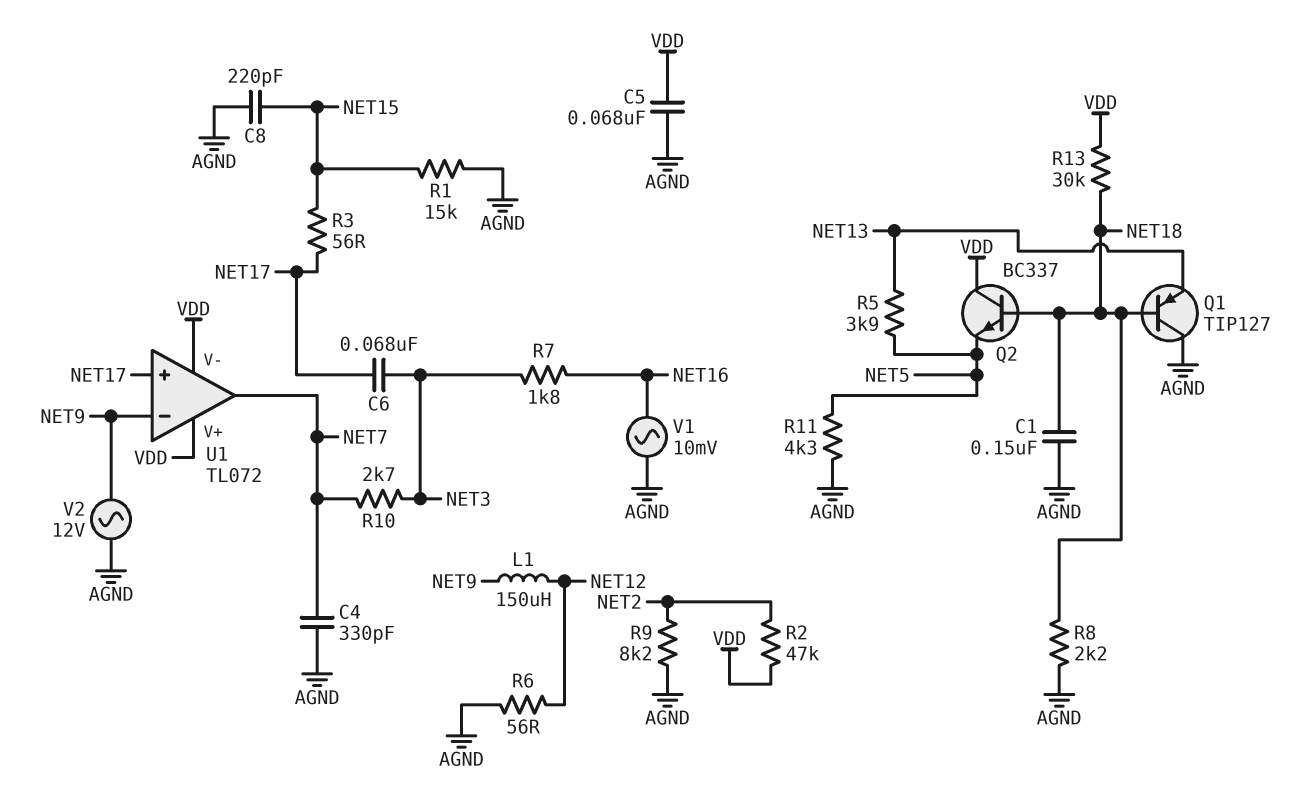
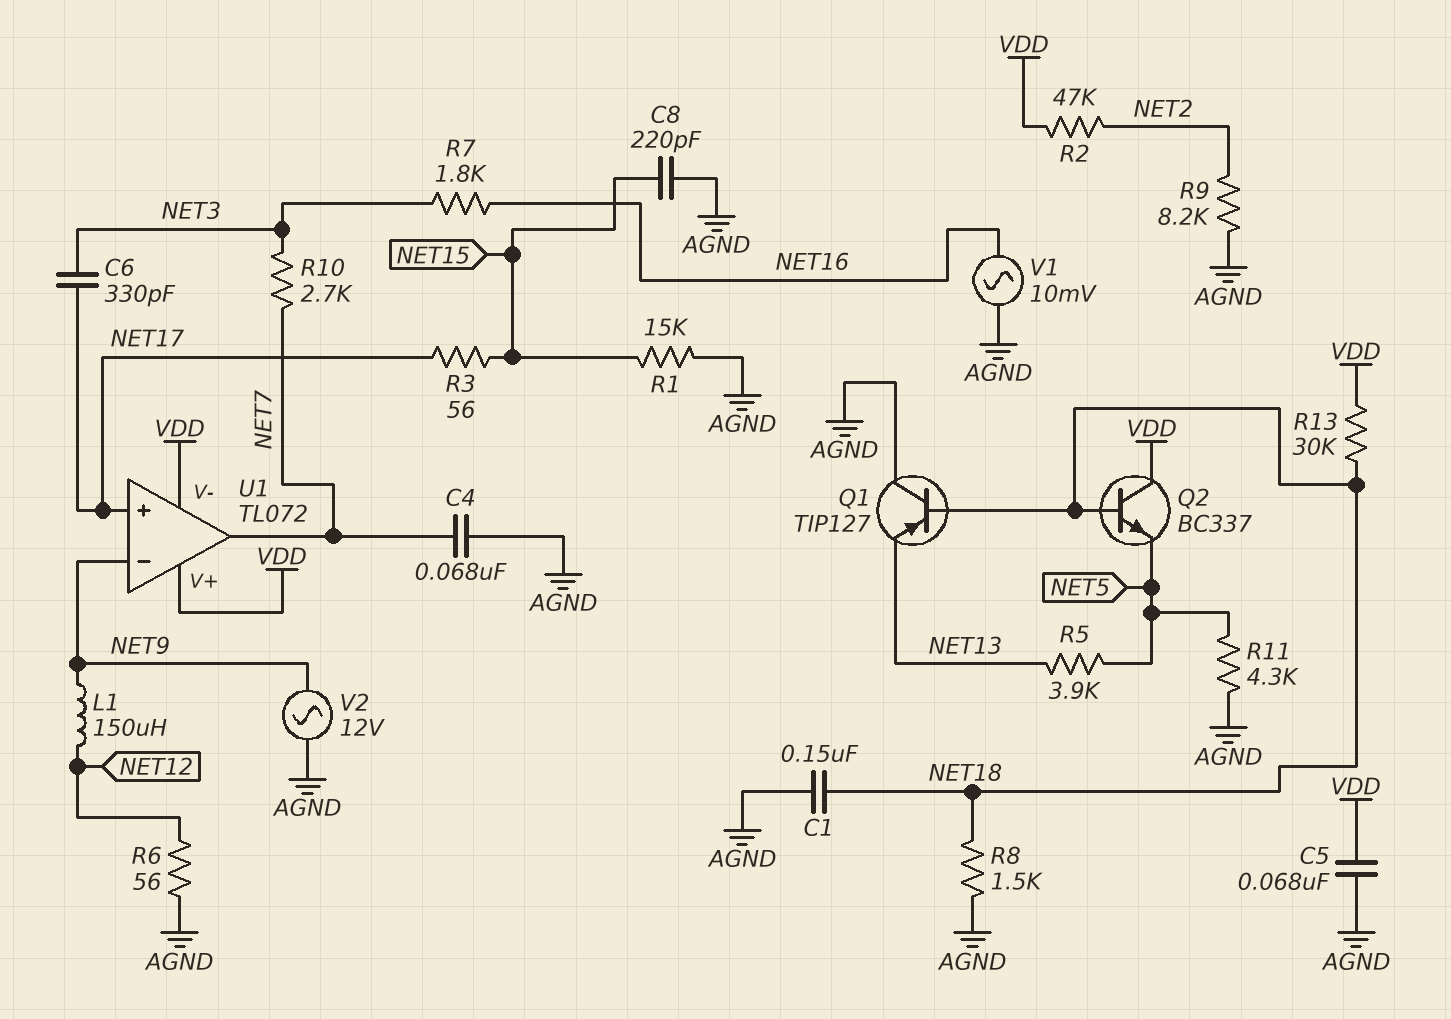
C4: 330pF (AGND, NET7) -> 68nF (AGND, NET7)
C6: 68nF (NET3, NET17) -> 330pF (NET3, NET17)
R8: 2.2k (AGND, NET18) -> 1.5k (AGND, NET18)

